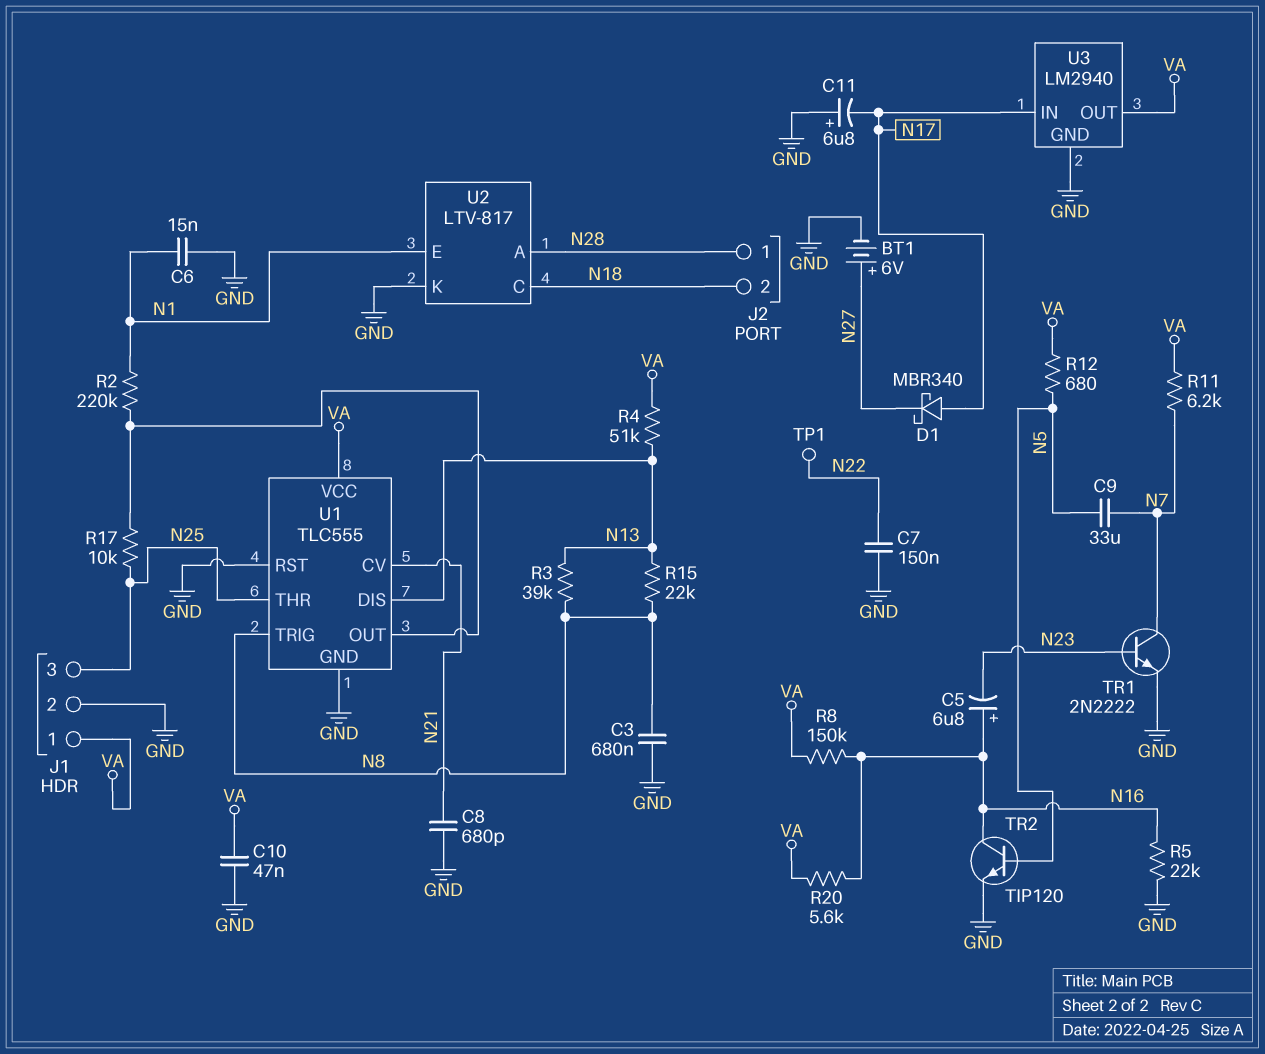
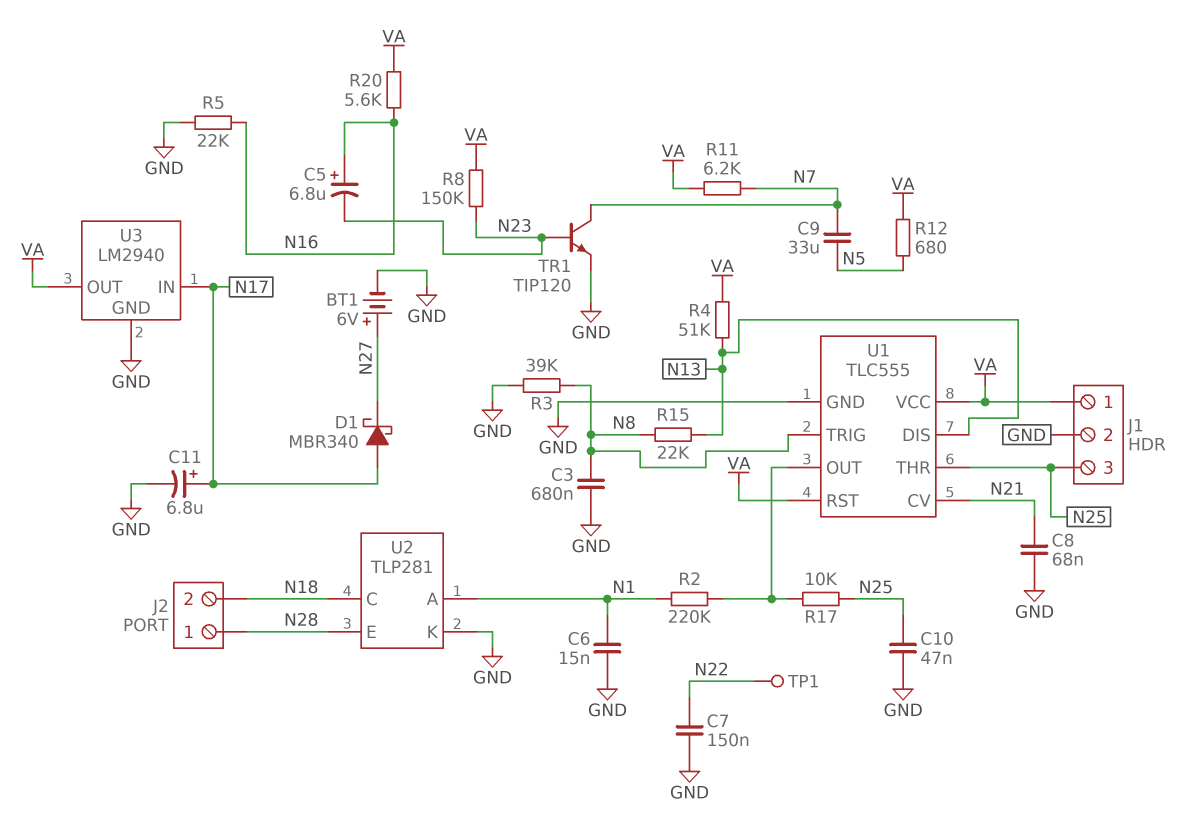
C8: 680pF (GND, N21) -> 68nF (GND, N21)
C10: 47nF (GND, VA) -> 47nF (GND, N25)
C11: 6.8uF (plus GND, minus N17) -> 6.8uF (plus N17, minus GND)
R3: 39k (N8, N13) -> 39k (GND, N8)
R8: 150k (N16, VA) -> 150k (N23, VA)
TR1: NPN 2N2222 (B N23, C N7, E GND) -> NPN TIP120 (B N23, C N7, E GND)
TR2: NPN TIP120 (B N5, C N16, E GND) -> none
U1 pin RST: GND -> VA
U2: LTV-817 -> TLP281
U2 pin A: N28 -> N1
U2 pin E: N1 -> N28

